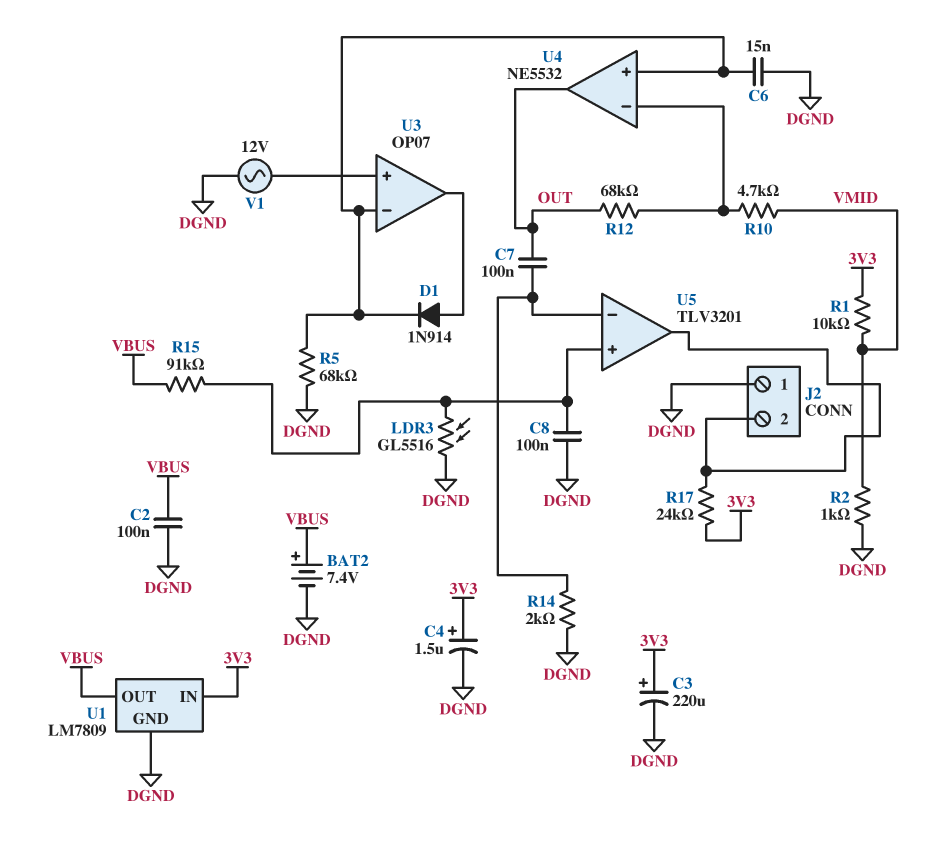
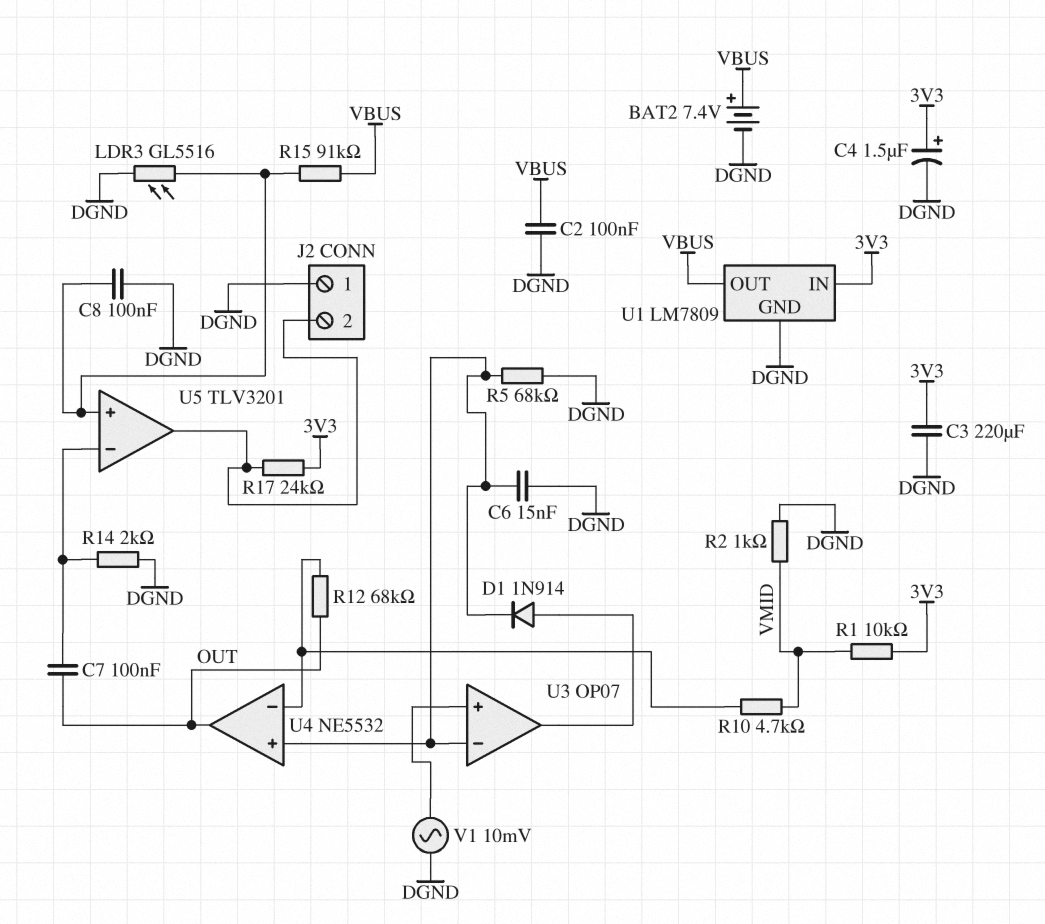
C3: 220uF (plus 3V3, minus DGND) -> 220uF (3V3, DGND)
V1: AC 12V (DGND, U3/in+) -> AC 10mV (DGND, U3/in+)

